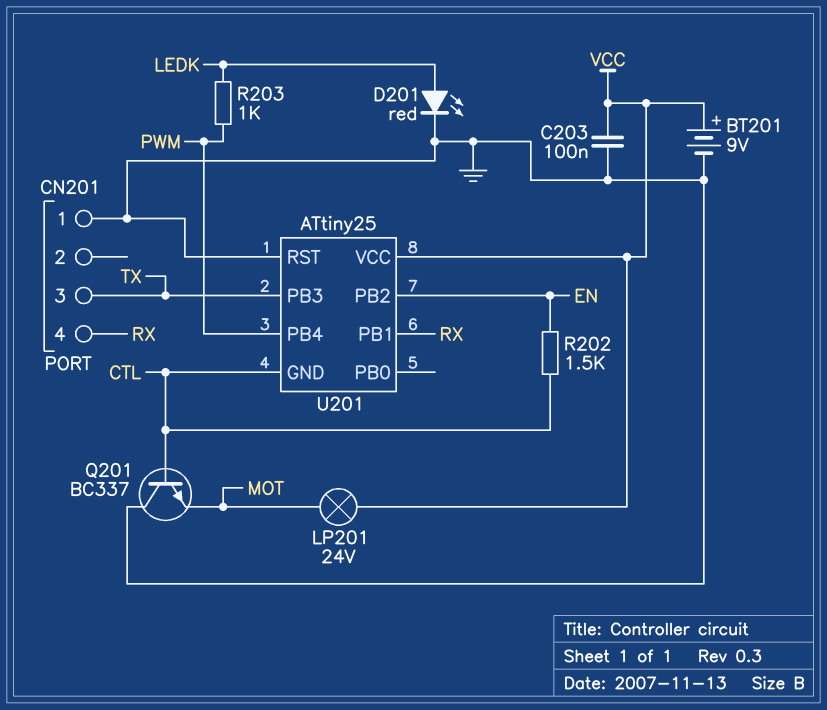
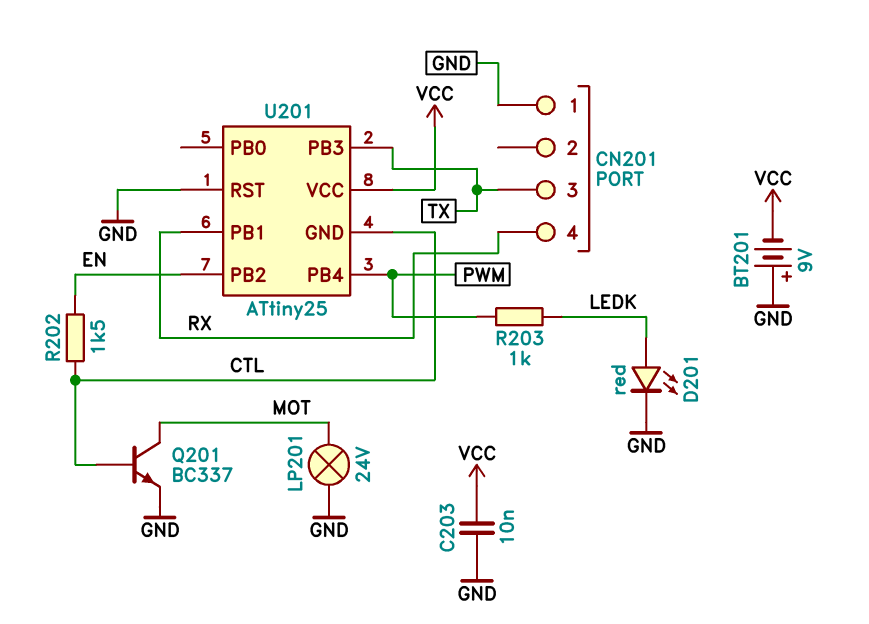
BT201: 9V (plus VCC, minus GND) -> 9V (plus GND, minus VCC)
C203: 100nF (GND, VCC) -> 10nF (GND, VCC)
LP201: lamp 24V (MOT, VCC) -> lamp 24V (GND, MOT)
Q201: NPN BC337 (B CTL, C GND, E MOT) -> NPN BC337 (B CTL, C MOT, E GND)

